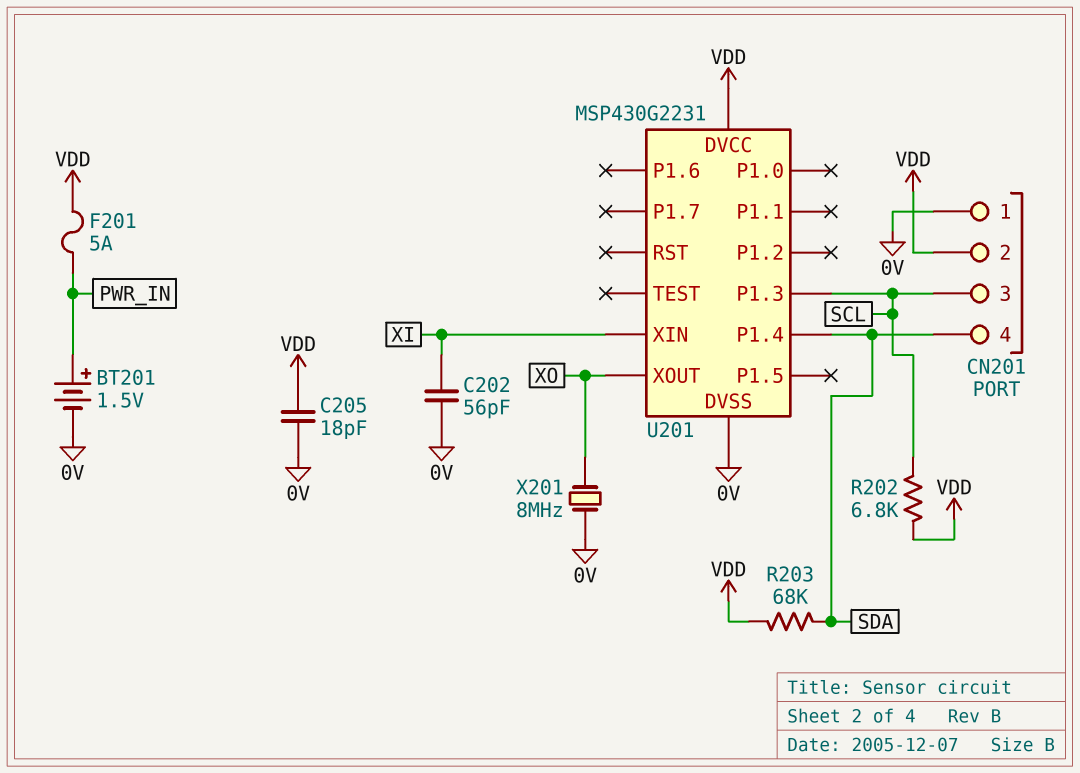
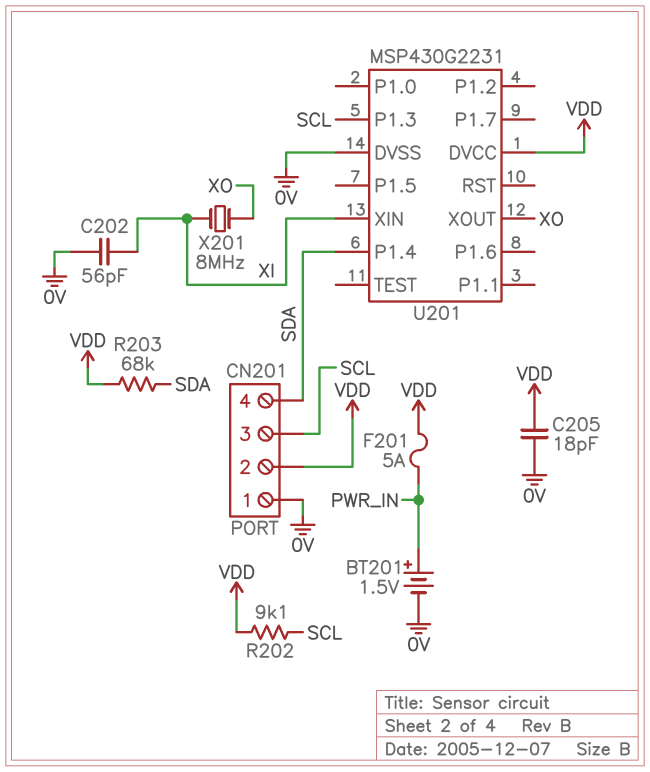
R202: 6.8k (SCL, VDD) -> 9.1k (SCL, VDD)
X201: 8MHz (0V, XO) -> 8MHz (XI, XO)

